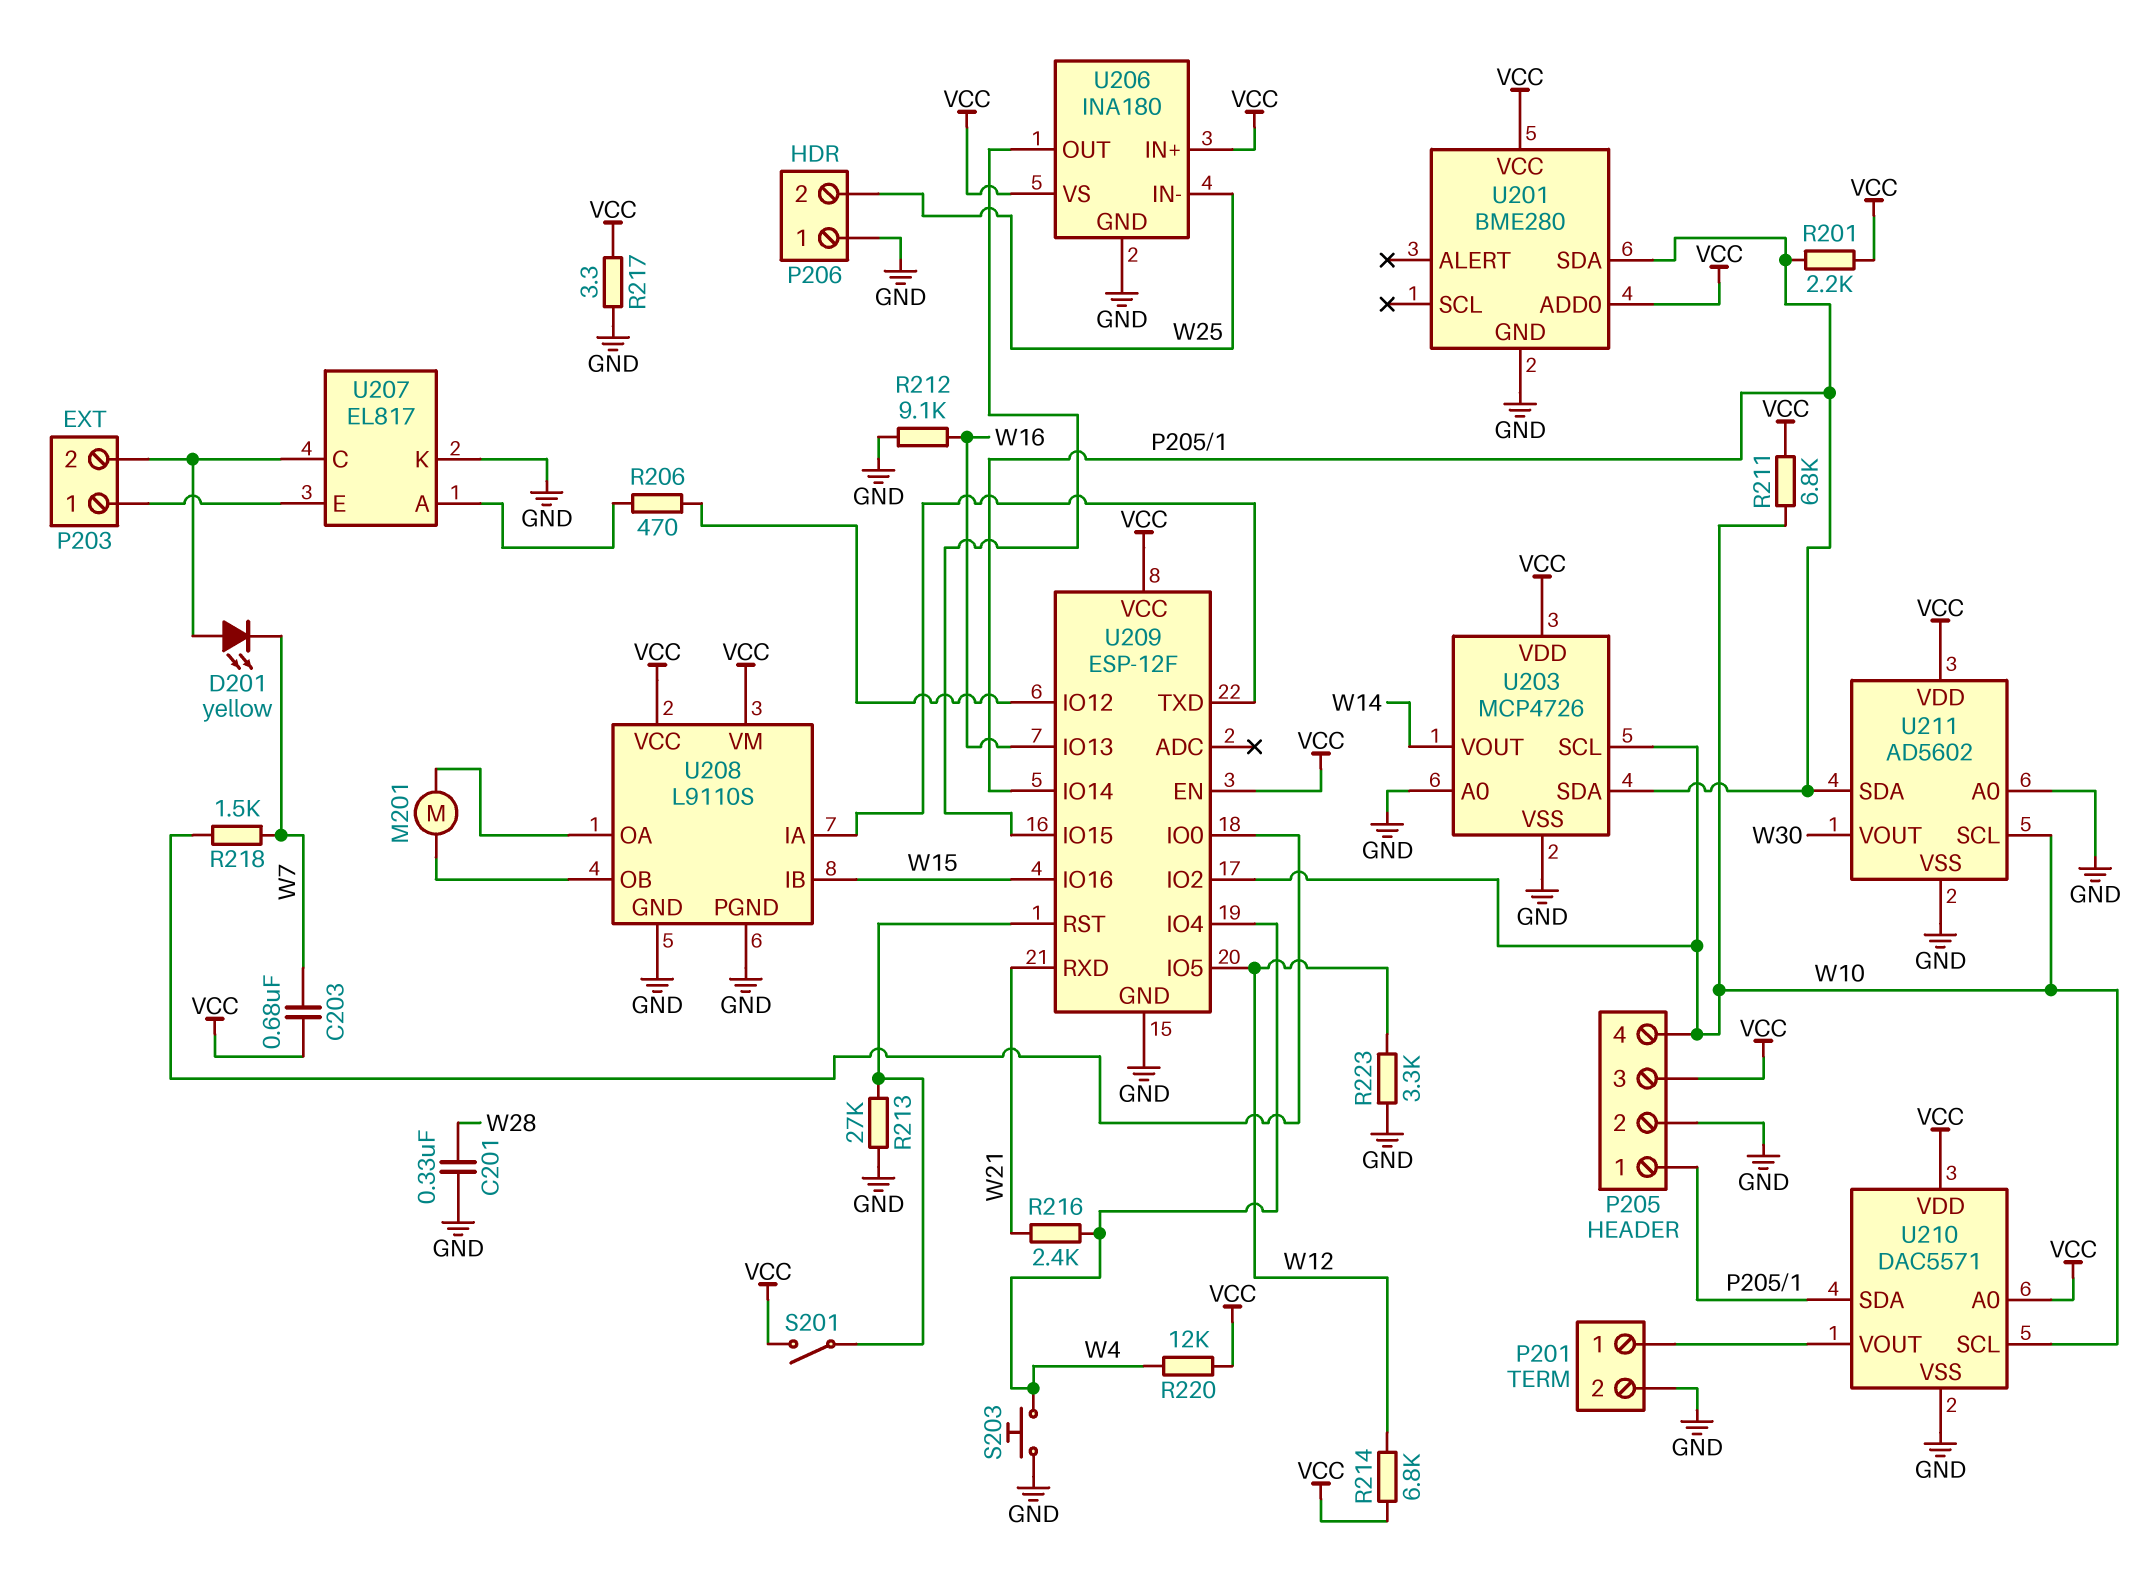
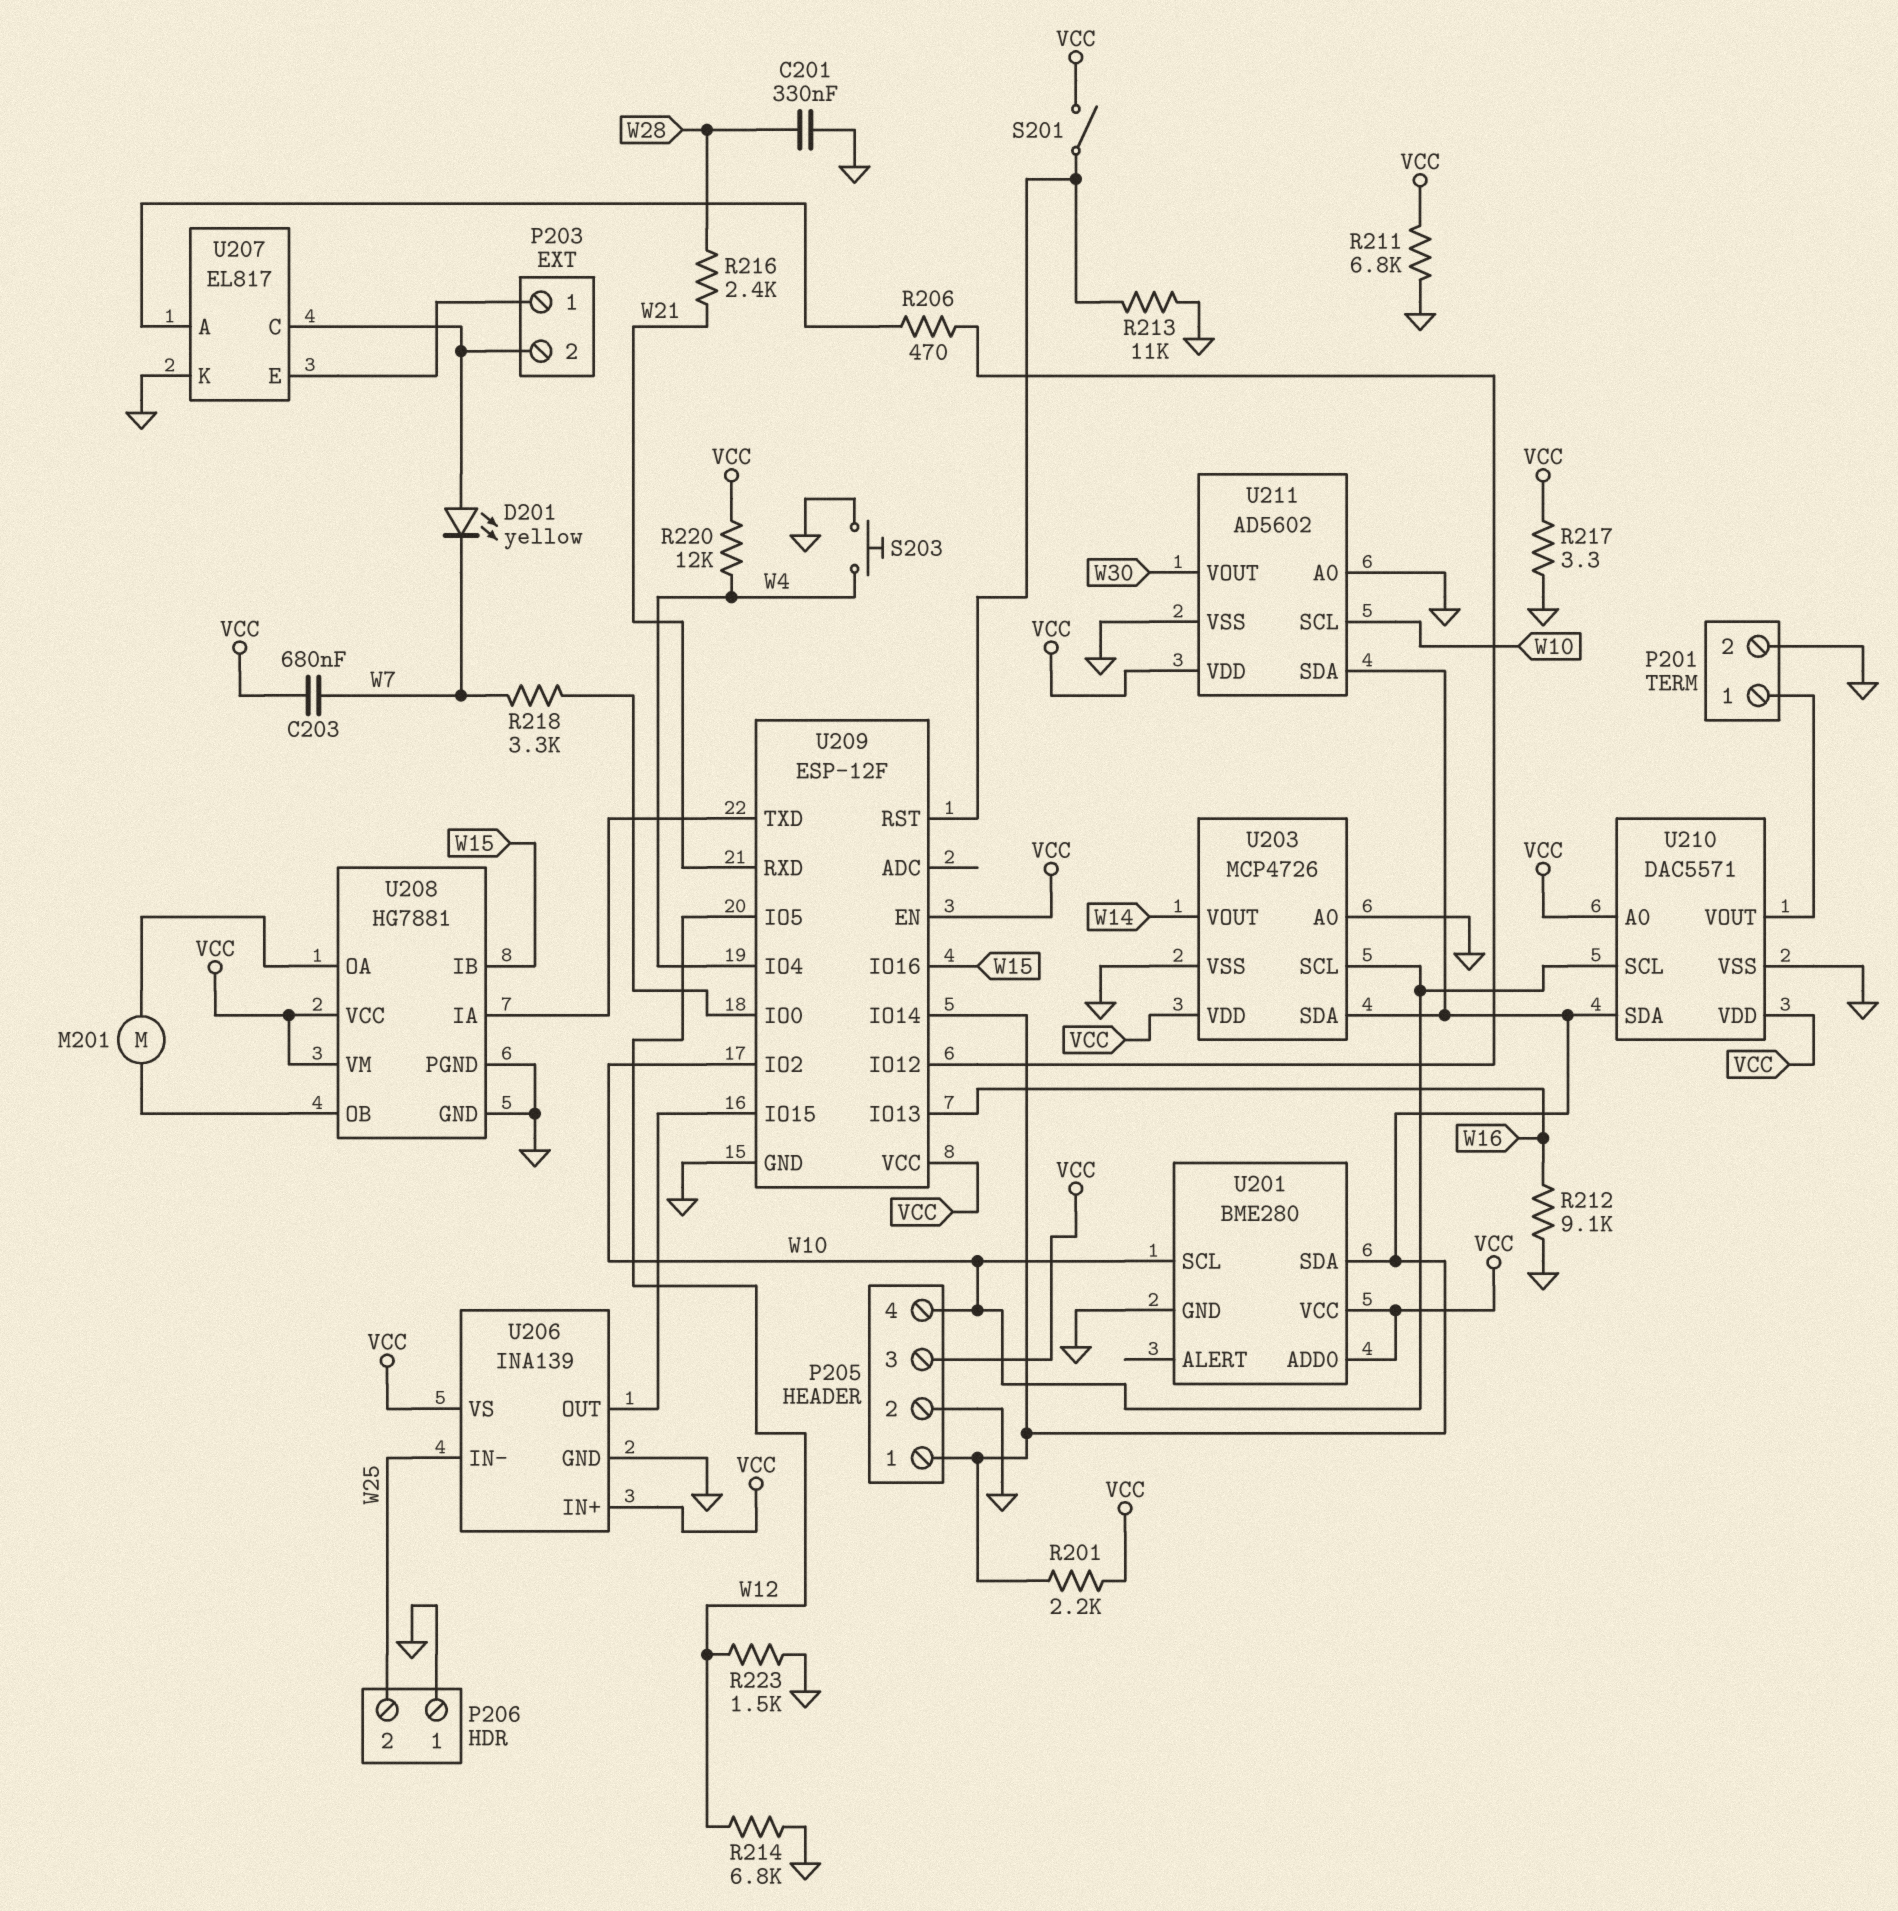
R211: 6.8k (VCC, W10) -> 6.8k (GND, VCC)
R213: 27k (GND, U209/RST) -> 11k (GND, U209/RST)
R214: 6.8k (VCC, W12) -> 6.8k (GND, W12)
R216: 2.4k (W4, W21) -> 2.4k (W21, W28)
R218: 1.5k (U209/IO0, W7) -> 3.3k (U209/IO0, W7)
R223: 3.3k (GND, W12) -> 1.5k (GND, W12)
U201 pin SCL: none -> W10
U206: INA180 -> INA139
U208: L9110S -> HG7881

